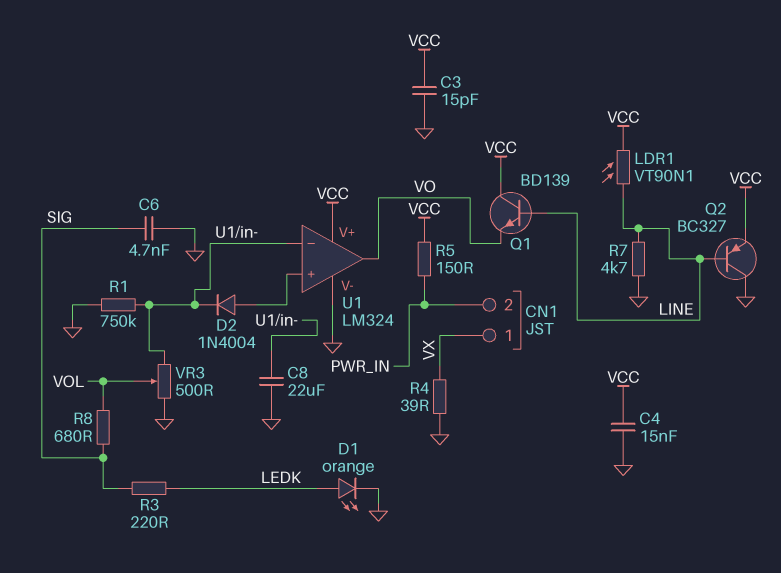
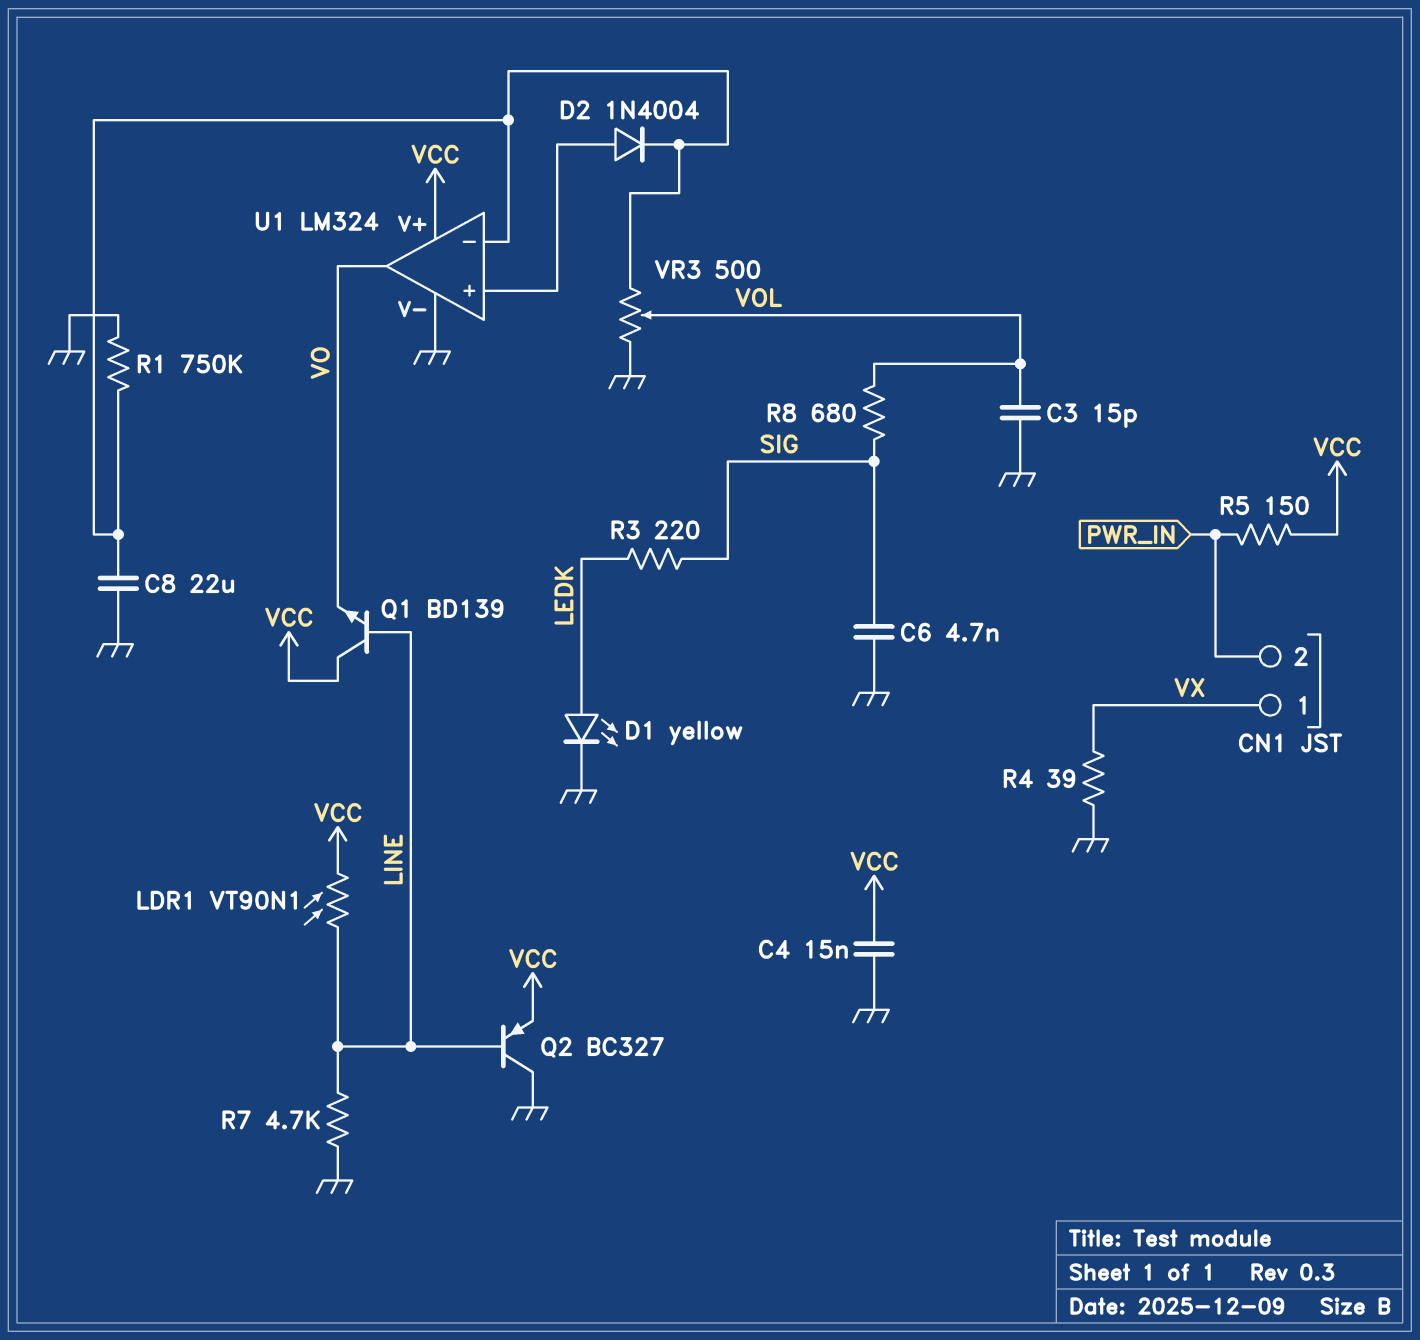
C3: 15pF (GND, VCC) -> 15pF (GND, VOL)
D1: LED orange (A LEDK, K GND) -> LED yellow (A LEDK, K GND)

